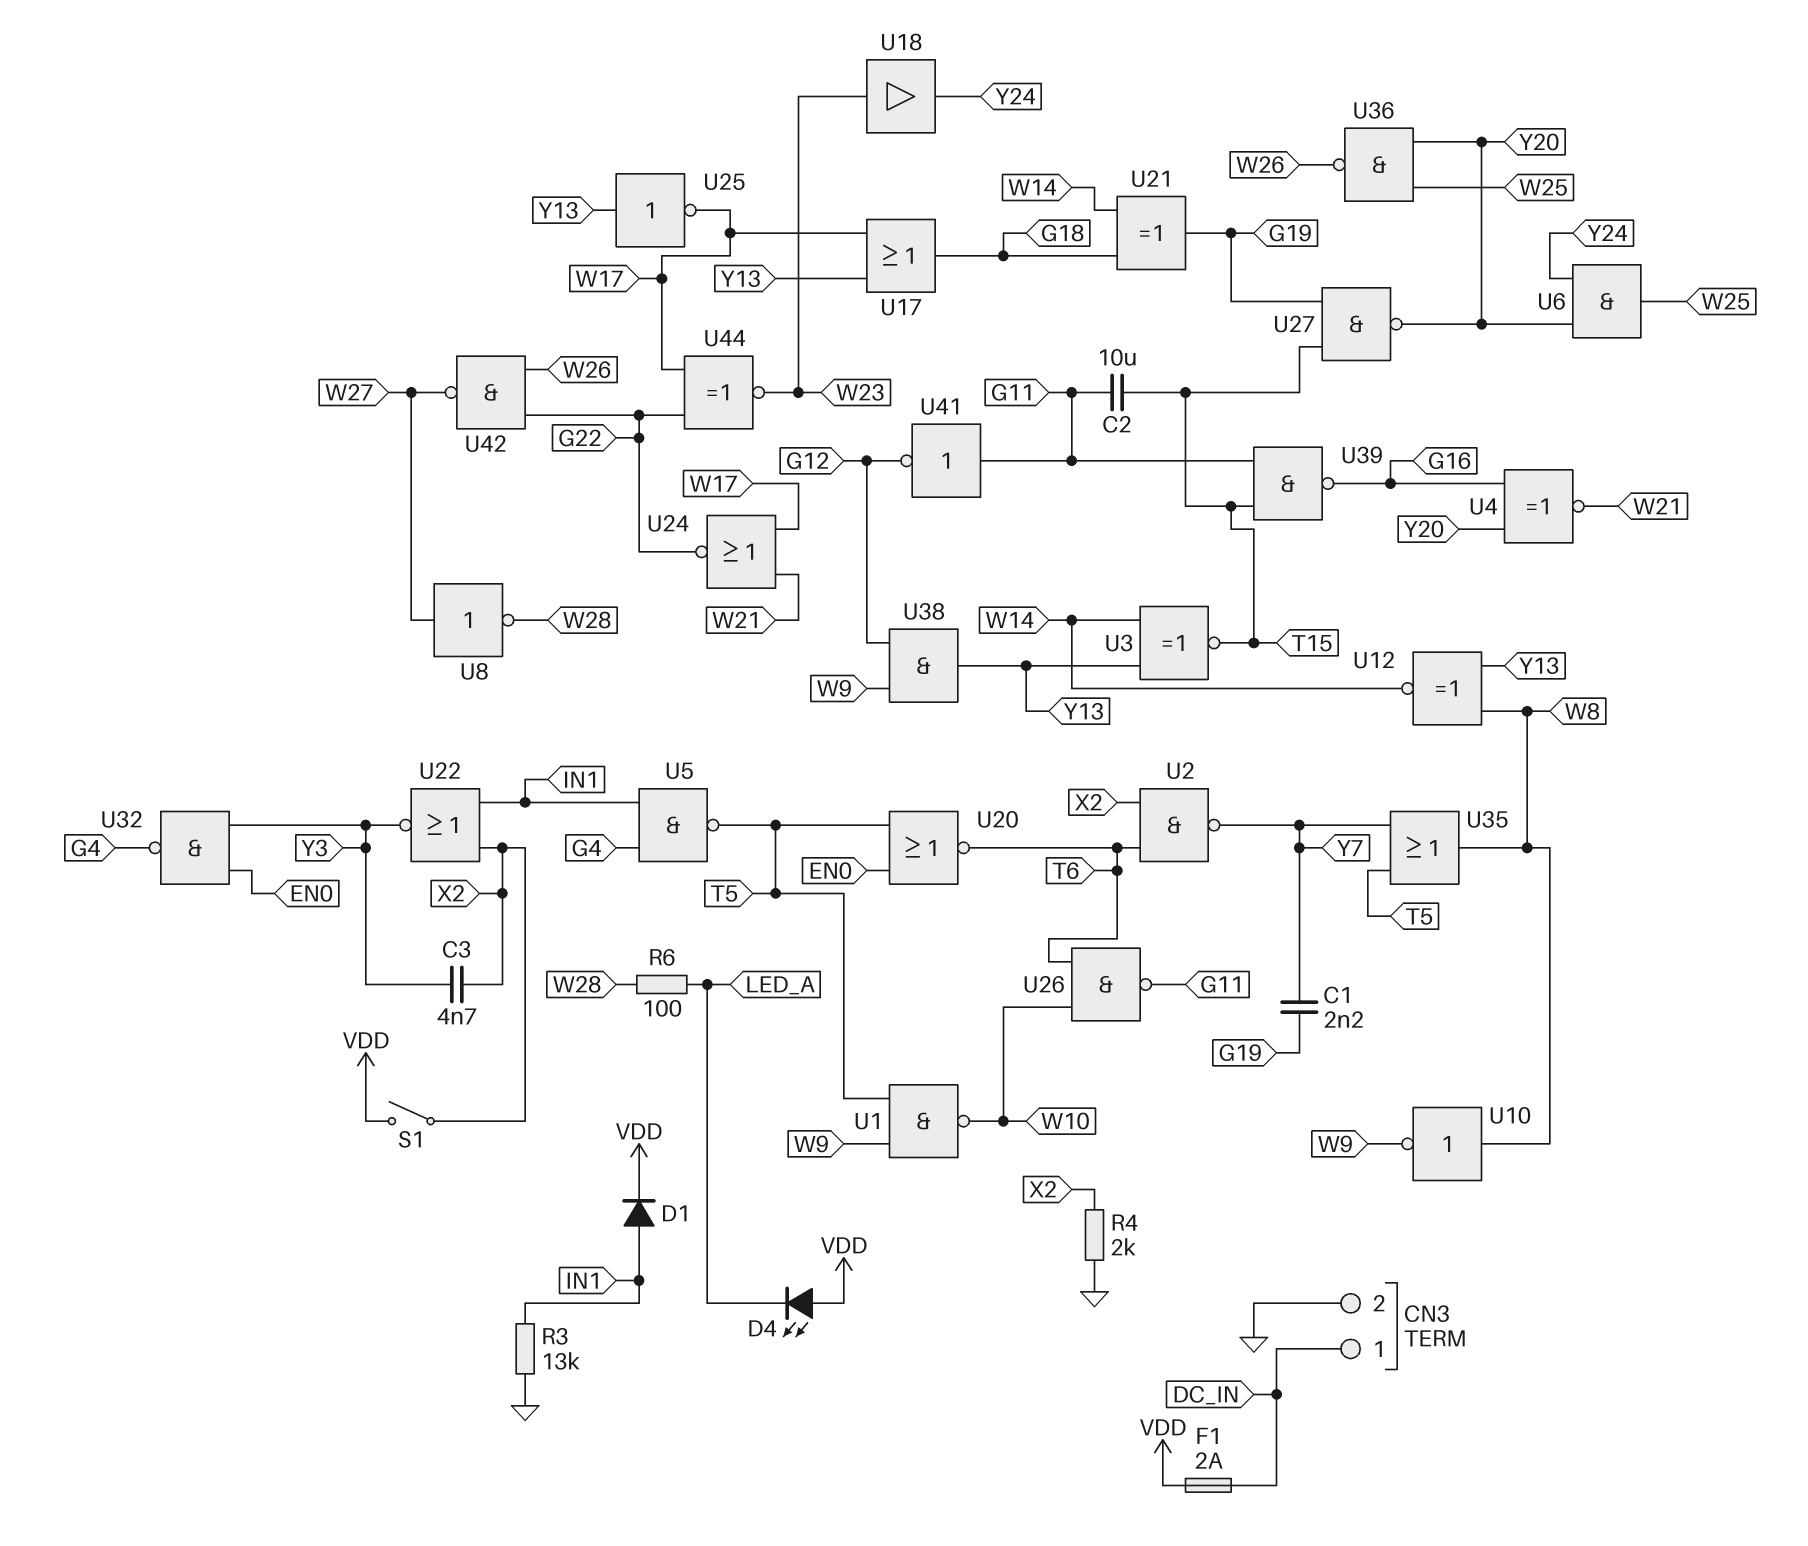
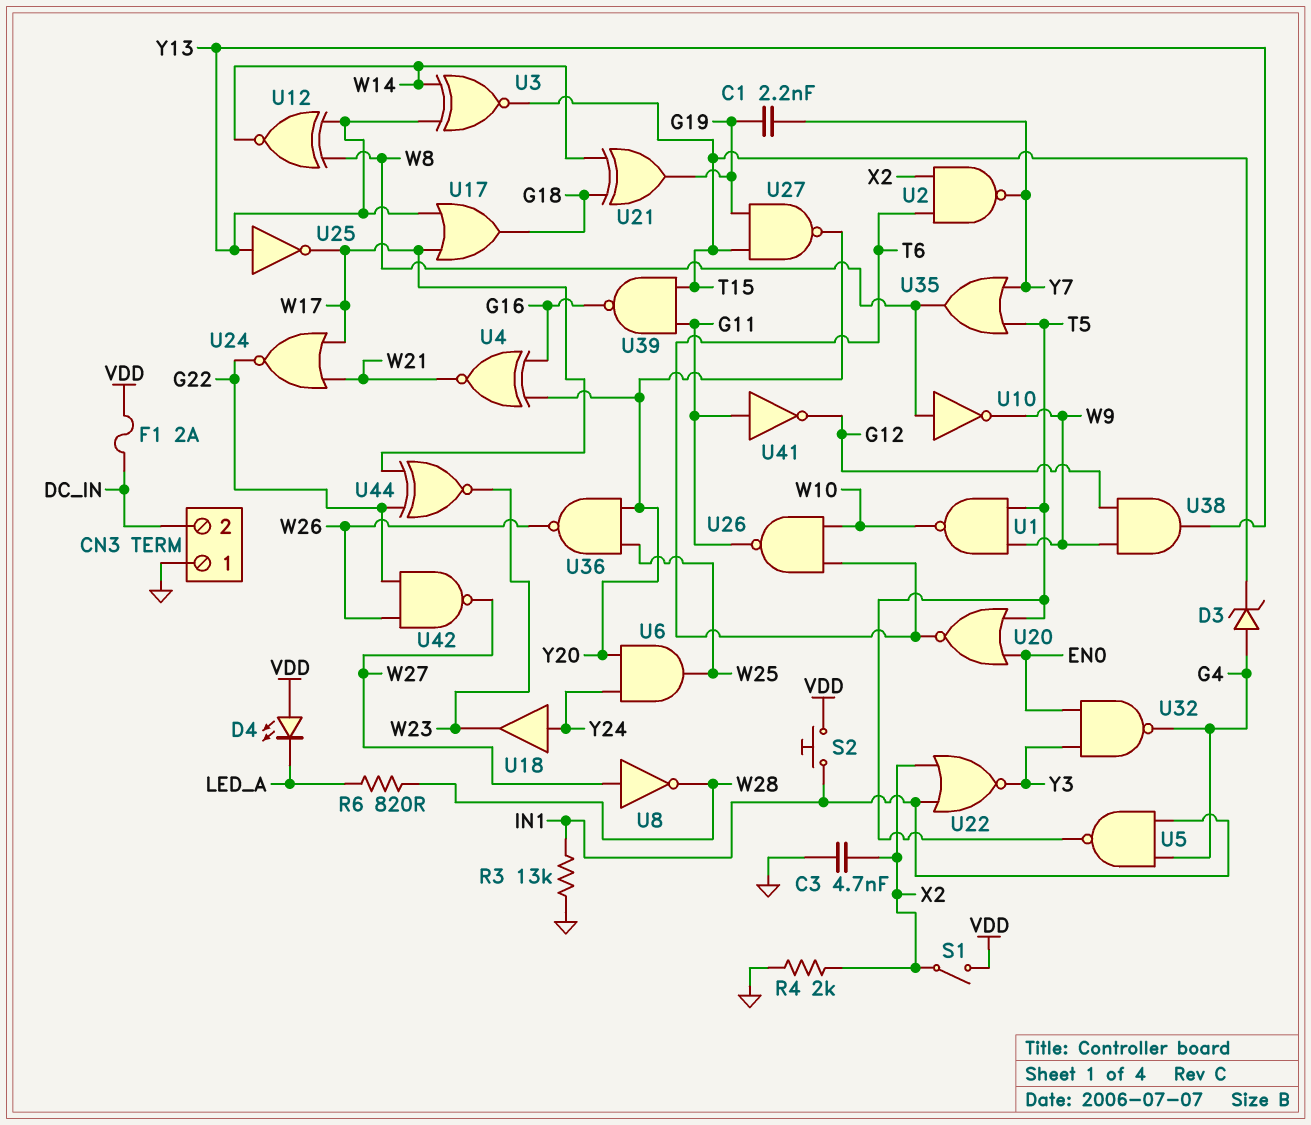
C2: 10uF (G11, T15) -> none
C3: 4.7nF (X2, Y3) -> 4.7nF (GND, X2)
CN3 pin 1: DC_IN -> GND
CN3 pin 2: GND -> DC_IN
D1: diode (A IN1, K VDD) -> none
D3: none -> zener (A G4, K T15)
R6: 100 (LED_A, W28) -> 820 (LED_A, W28)
S2: none -> button (IN1, VDD)
U18: buffer (in W23, out Y24) -> buffer (in Y24, out W23)

